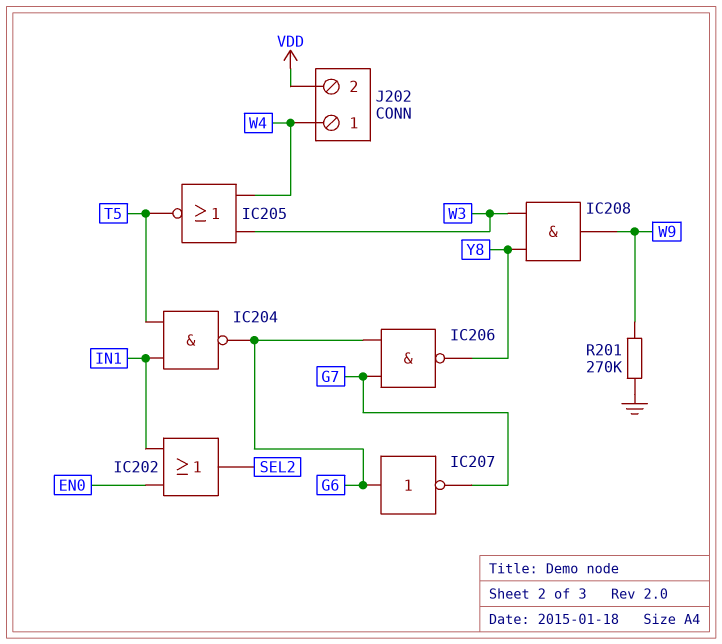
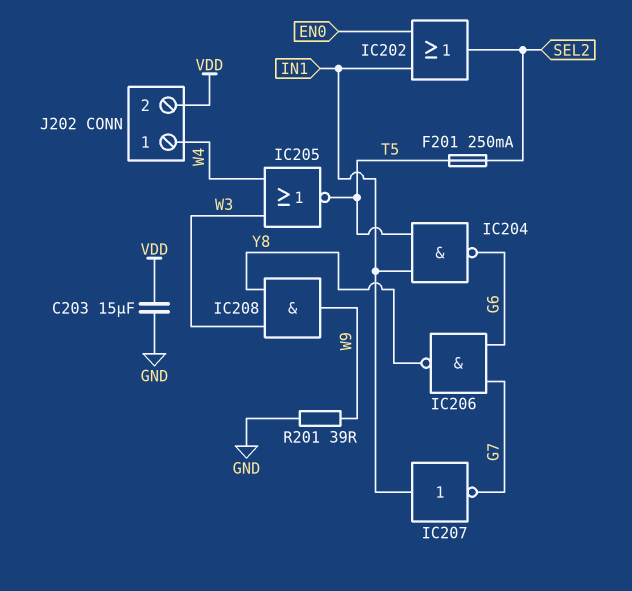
C203: none -> 15uF (GND, VDD)
F201: none -> 250mA (SEL2, T5)
IC207: NOT (in G6, out G7) -> NOT (in IN1, out G7)
R201: 270k (GND, W9) -> 39 (GND, W9)

